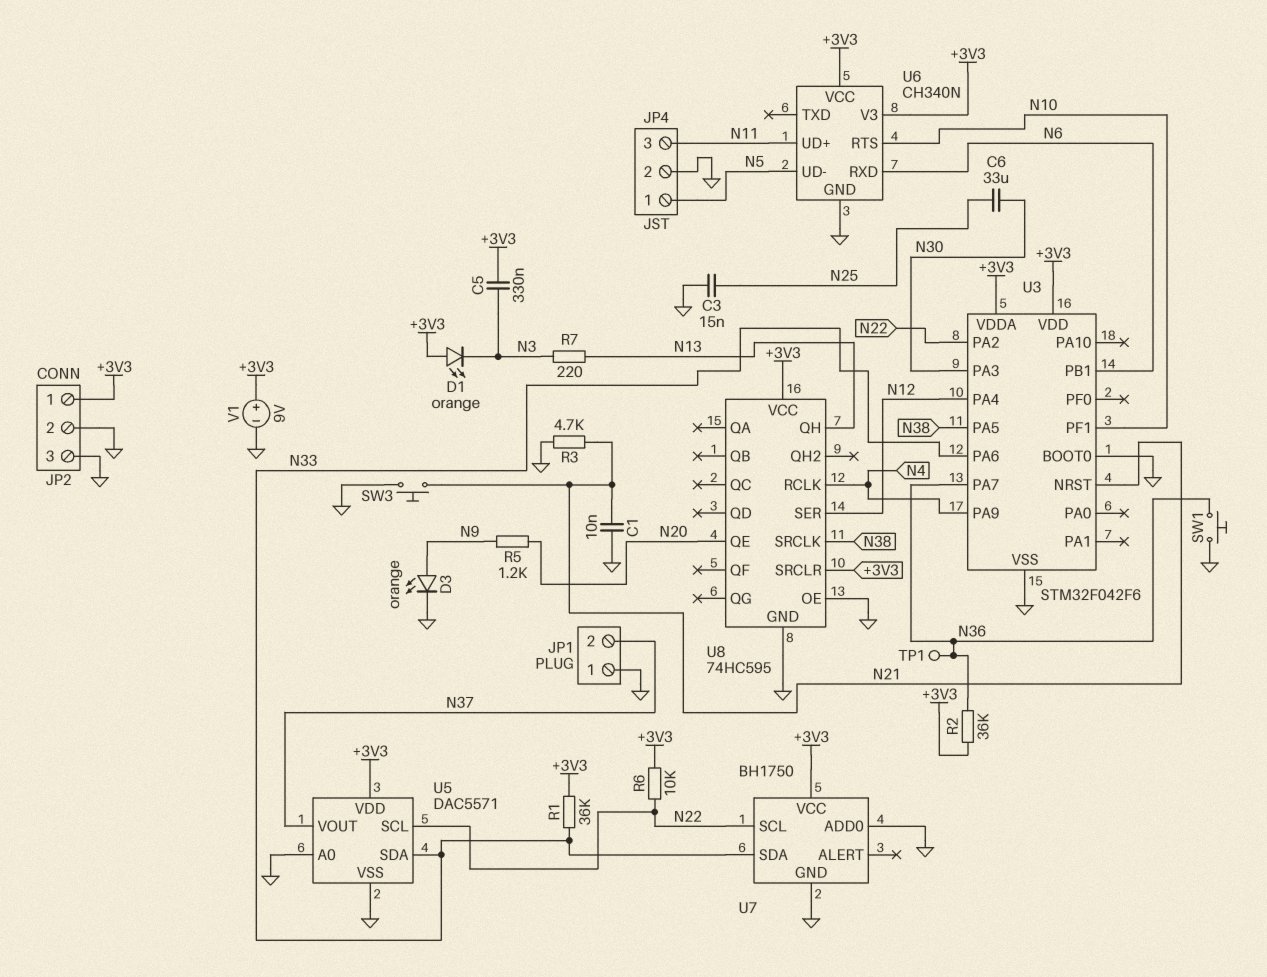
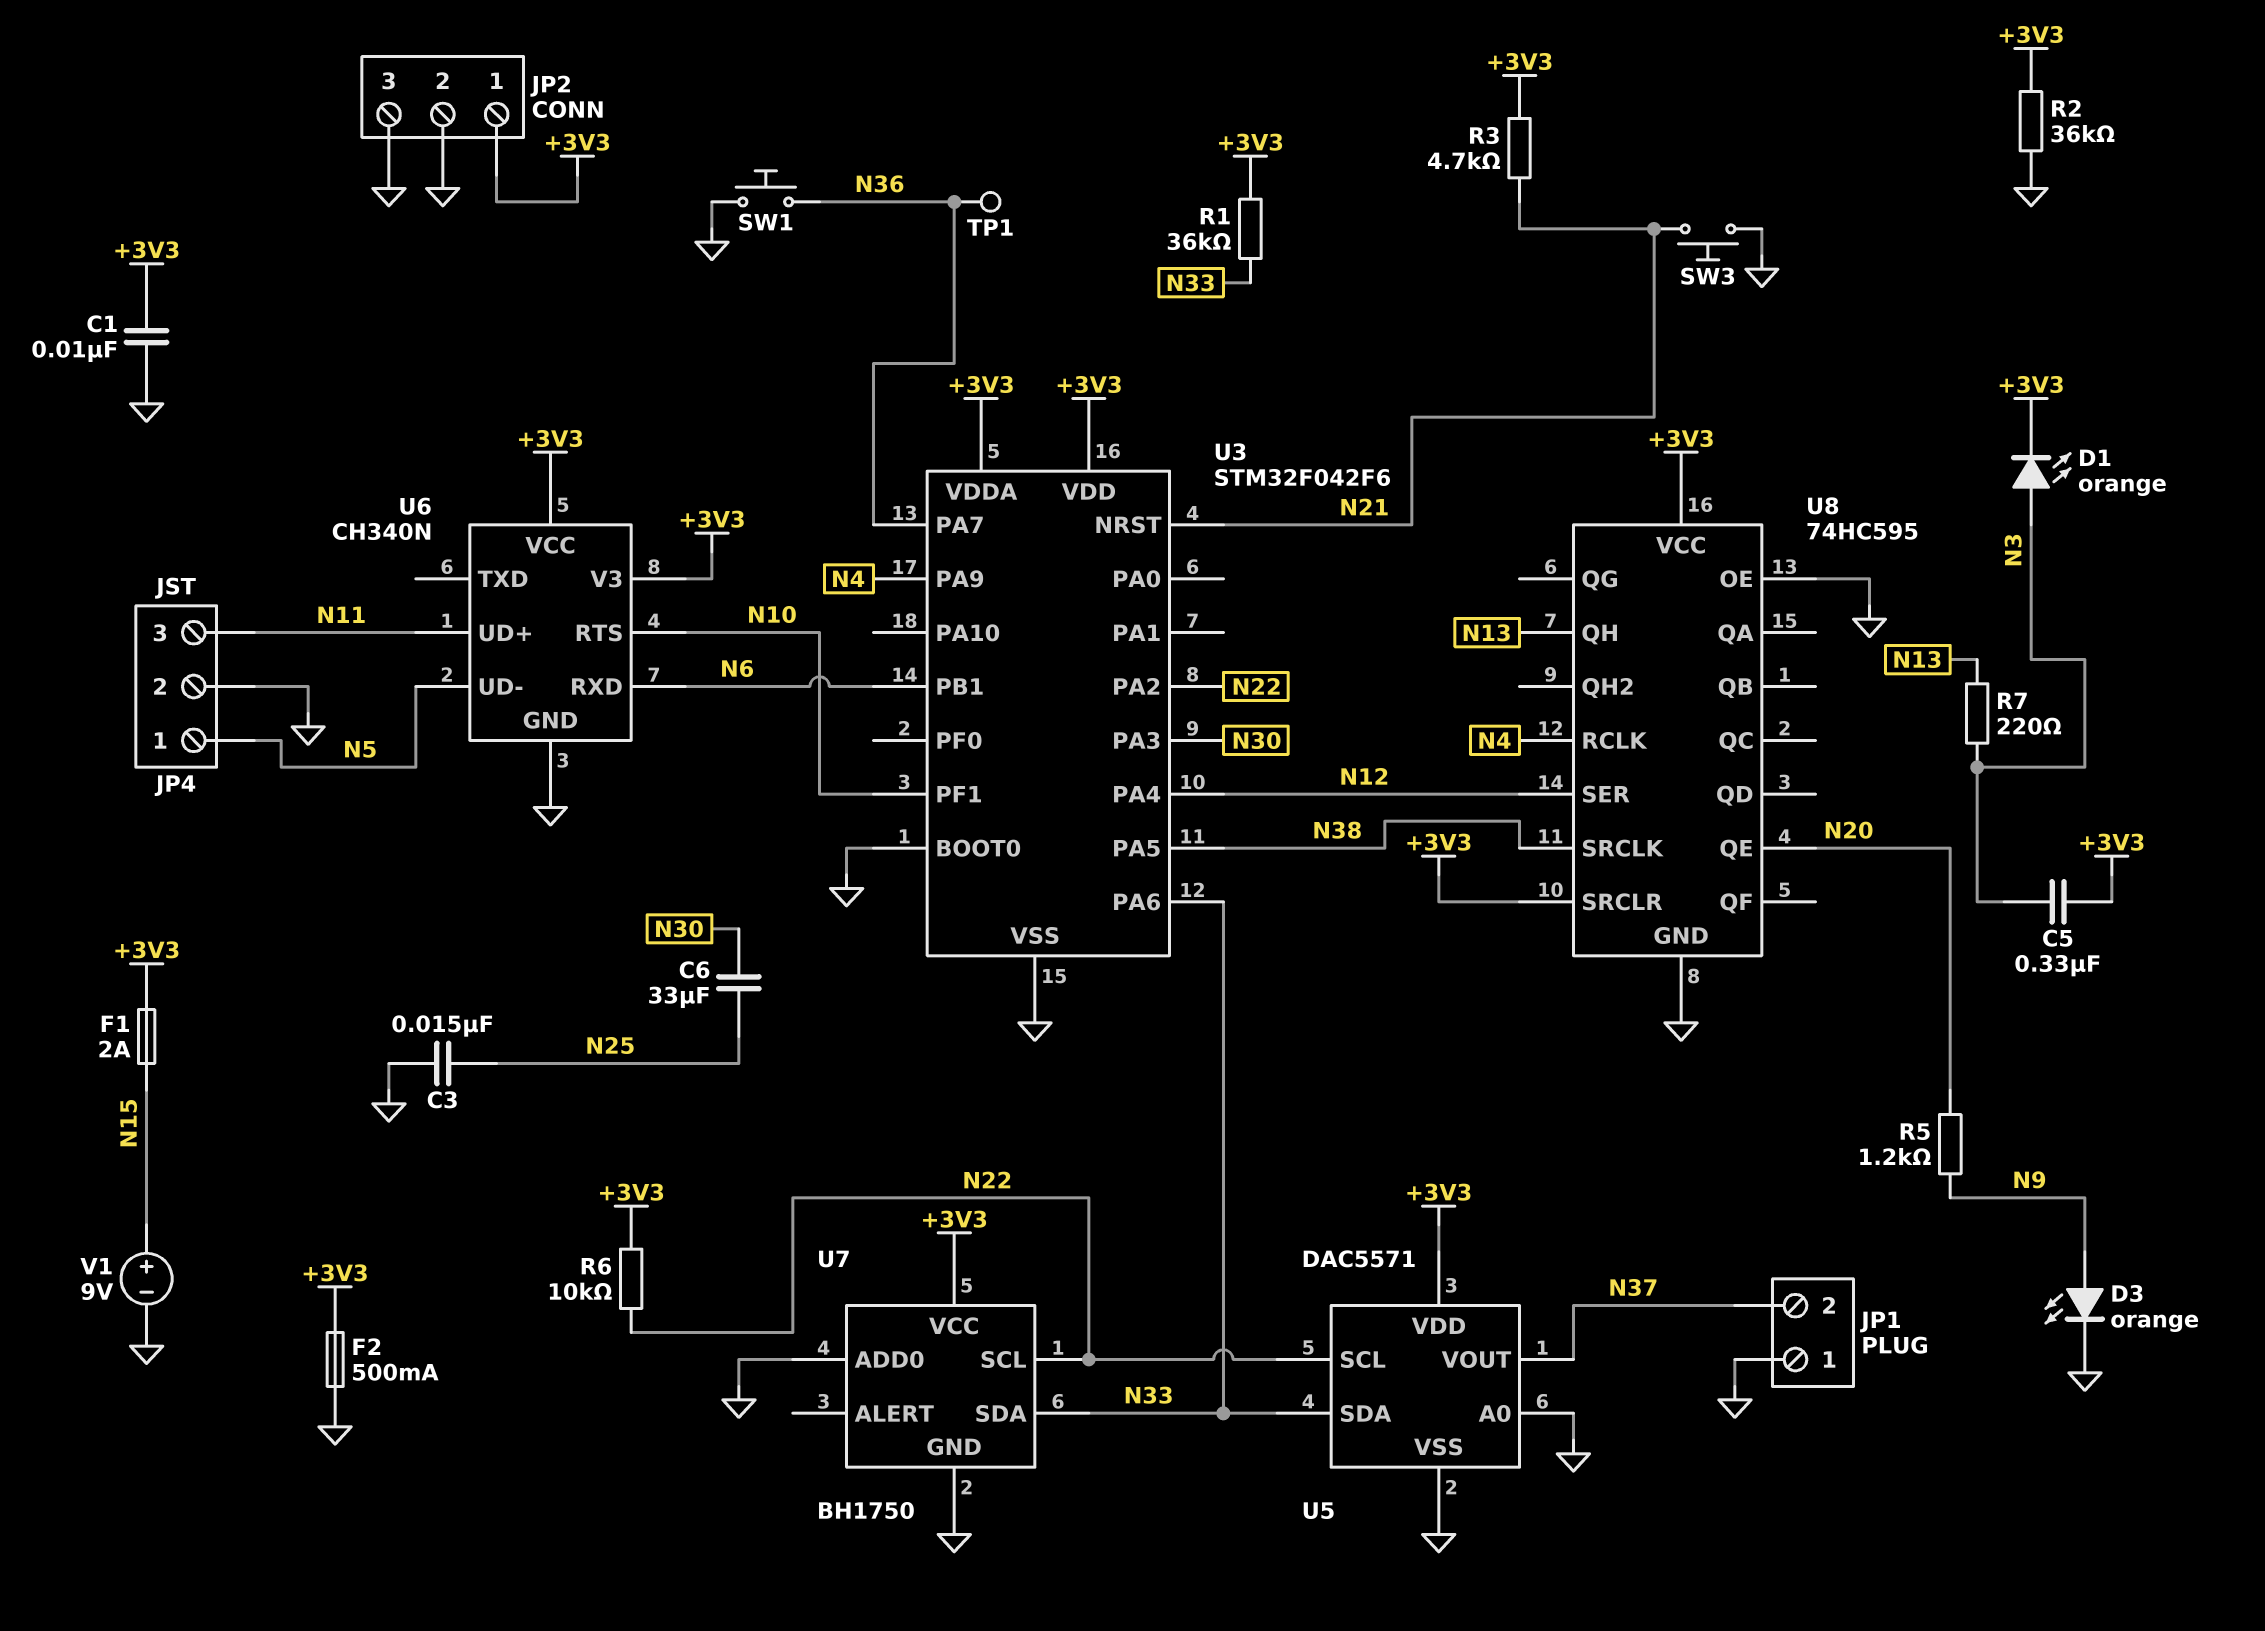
C1: 10nF (GND, N21) -> 10nF (+3V3, GND)
D1: LED orange (A +3V3, K N3) -> LED orange (A N3, K +3V3)
F1: none -> 2A (+3V3, N15)
F2: none -> 500mA (+3V3, GND)
R2: 36k (+3V3, N36) -> 36k (+3V3, GND)
R3: 4.7k (GND, N21) -> 4.7k (+3V3, N21)
V1: 9V (plus +3V3, minus GND) -> 9V (plus N15, minus GND)

